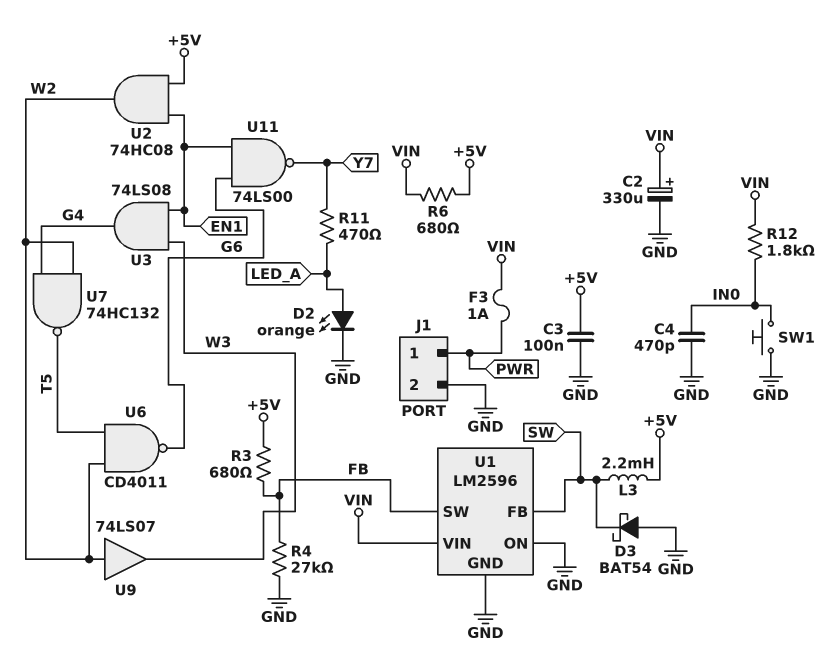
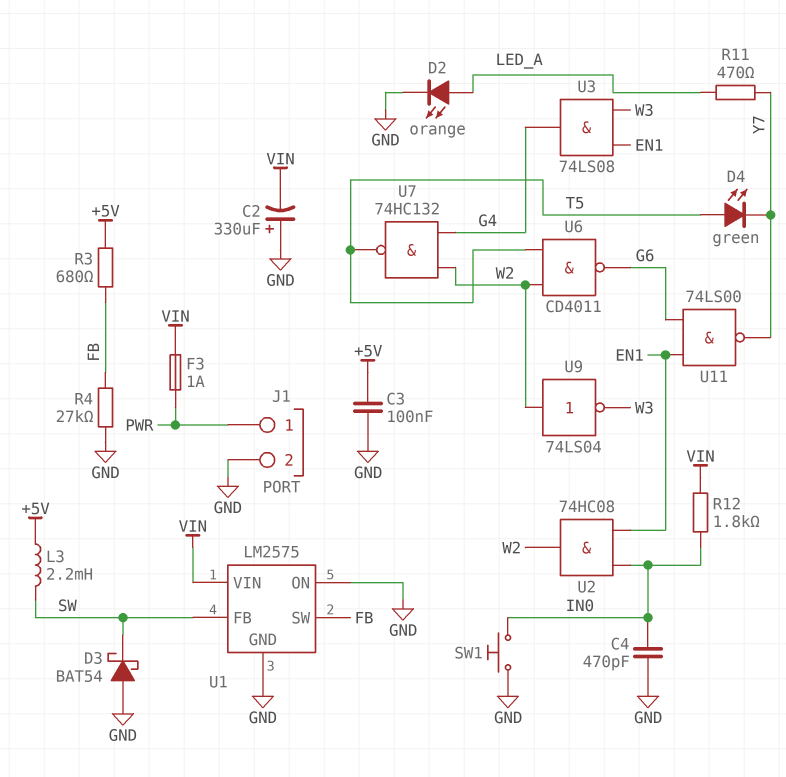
C2: 330uF (plus VIN, minus GND) -> 330uF (plus GND, minus VIN)
D4: none -> LED green (A T5, K Y7)
R6: 680 (+5V, VIN) -> none
U1: LM2596 -> LM2575
U2: AND 74HC08 (in +5V, in EN1, out W2) -> AND 74HC08 (in EN1, in IN0, out W2)
U9: buffer 74LS07 (in W2, out W3) -> NOT 74LS04 (in W2, out W3)

